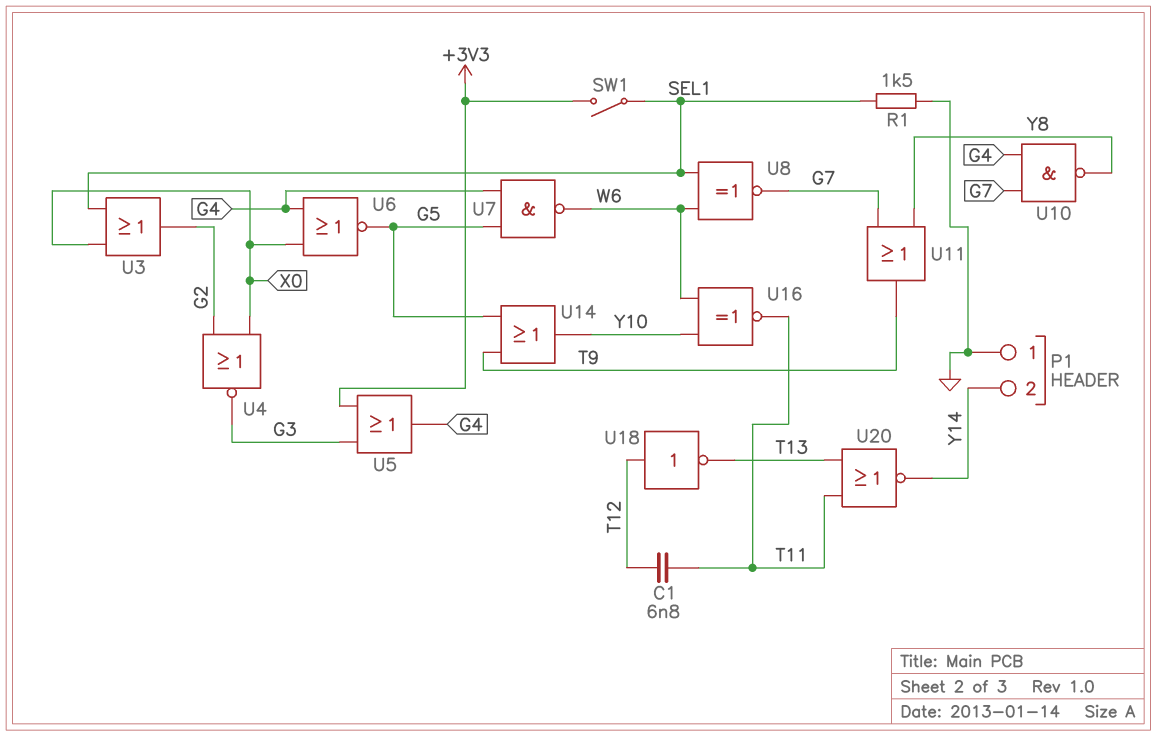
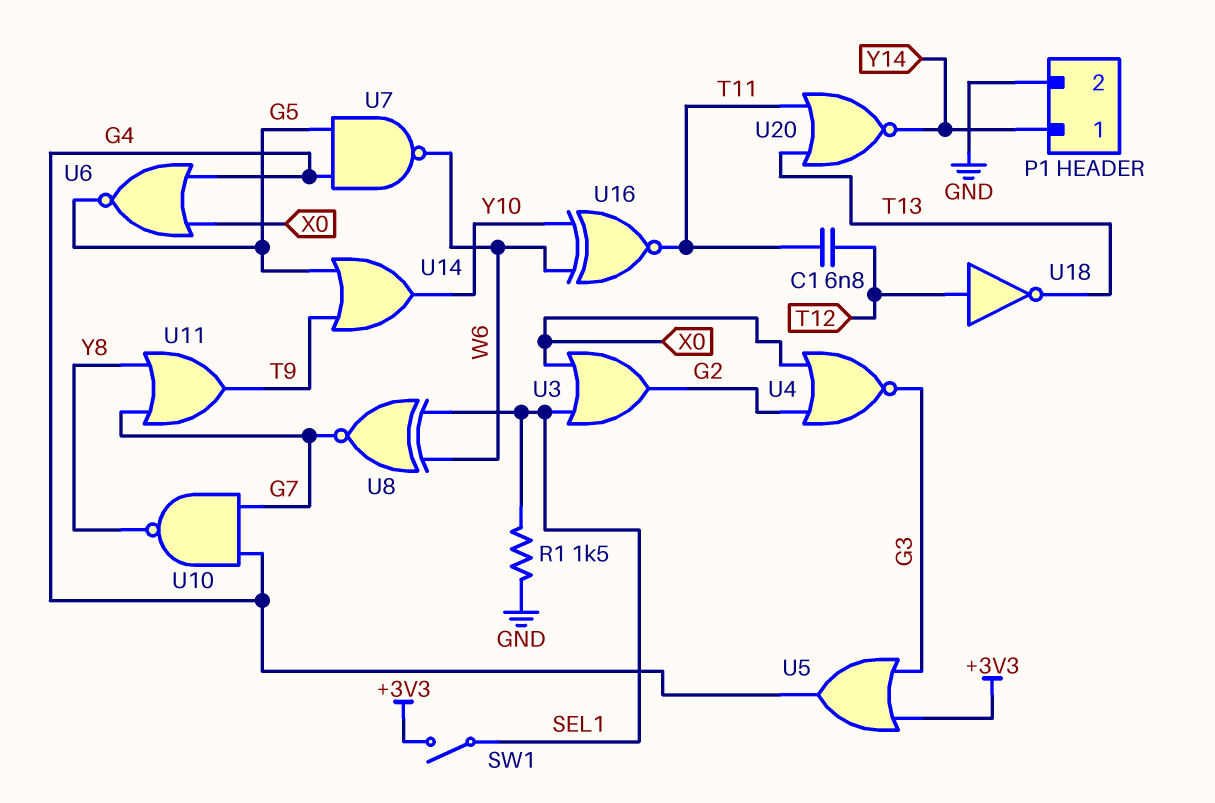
P1 pin 1: GND -> Y14
P1 pin 2: Y14 -> GND

